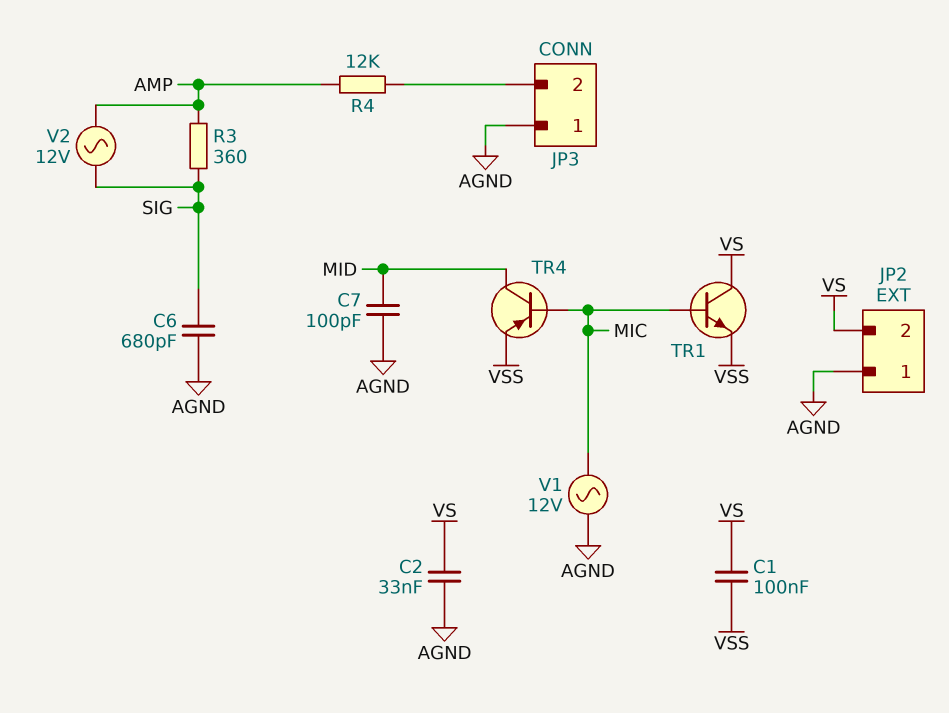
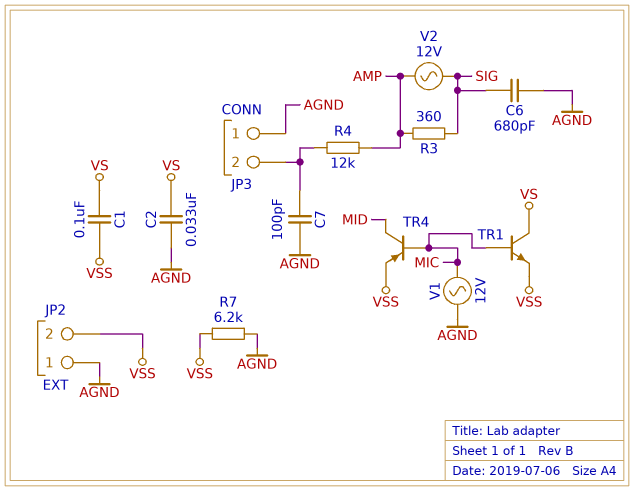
C7: 100pF (AGND, MID) -> 100pF (AGND, JP3/2)
JP2 pin 2: VS -> VSS
R7: none -> 6.2k (AGND, VSS)

